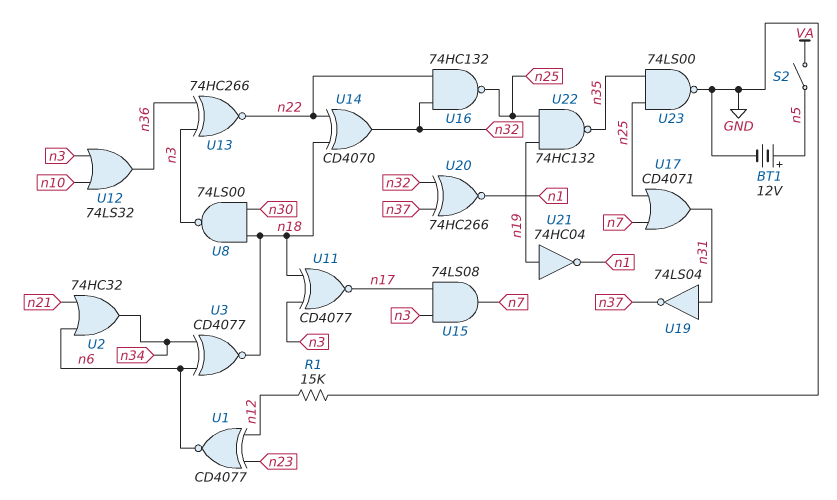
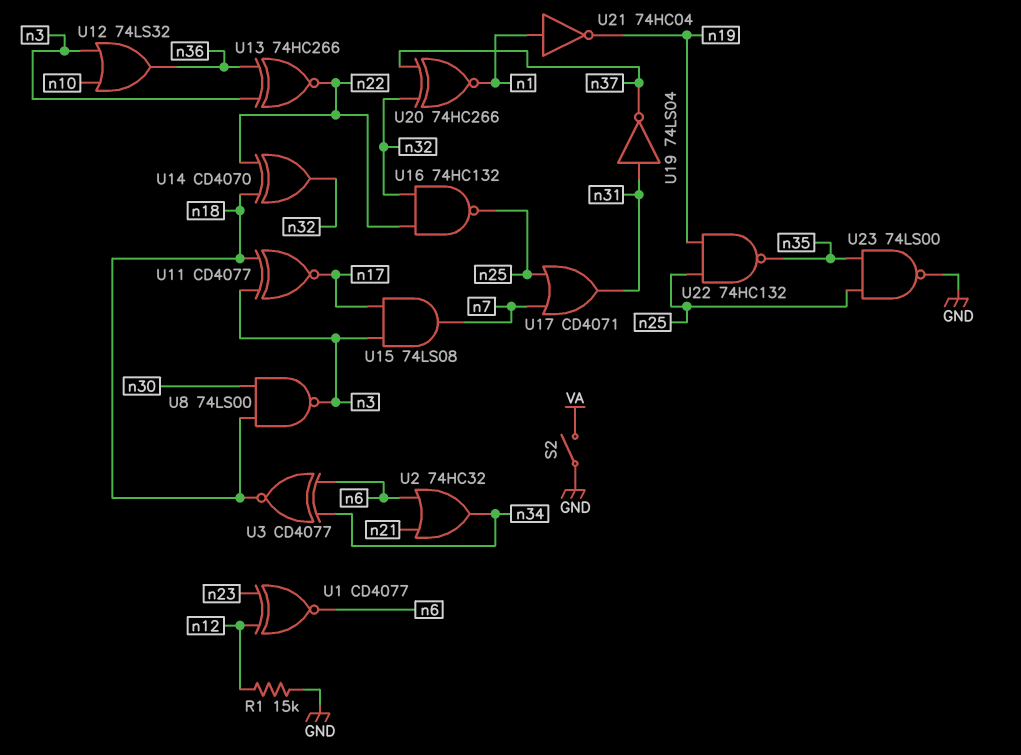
BT1: 12V (plus n5, minus GND) -> none
S2: switch (VA, n5) -> switch (GND, VA)
U21: NOT 74HC04 (in n19, out n1) -> NOT 74HC04 (in n1, out n19)

